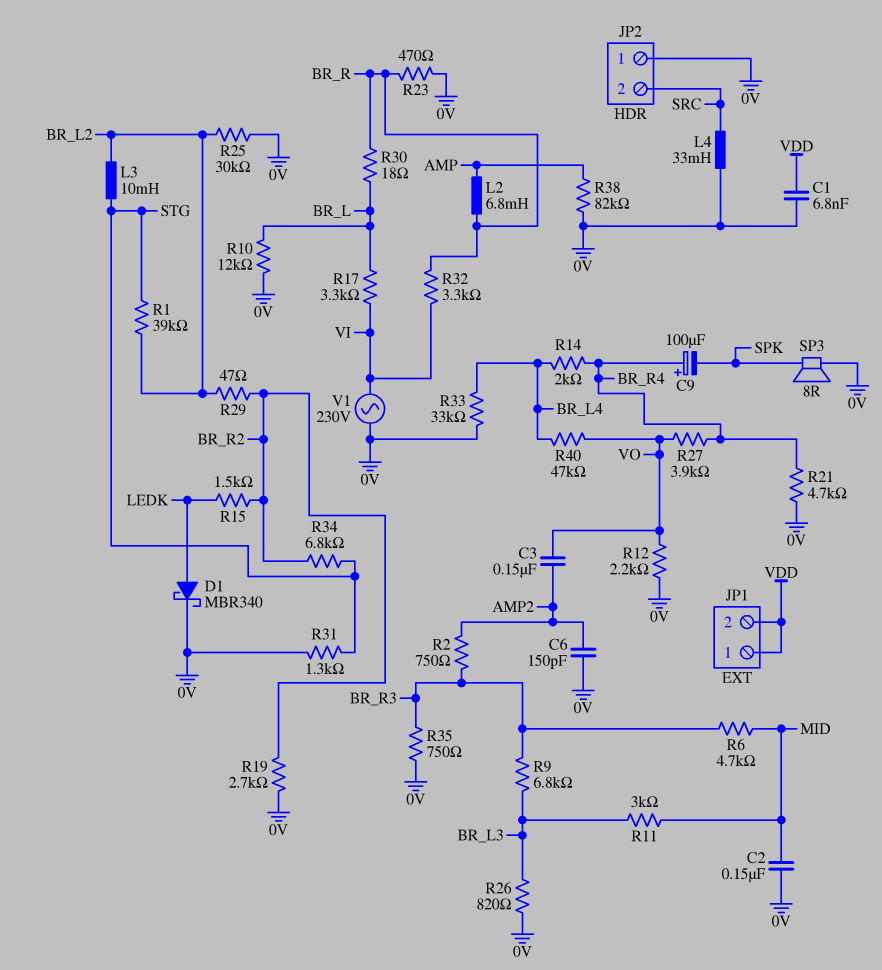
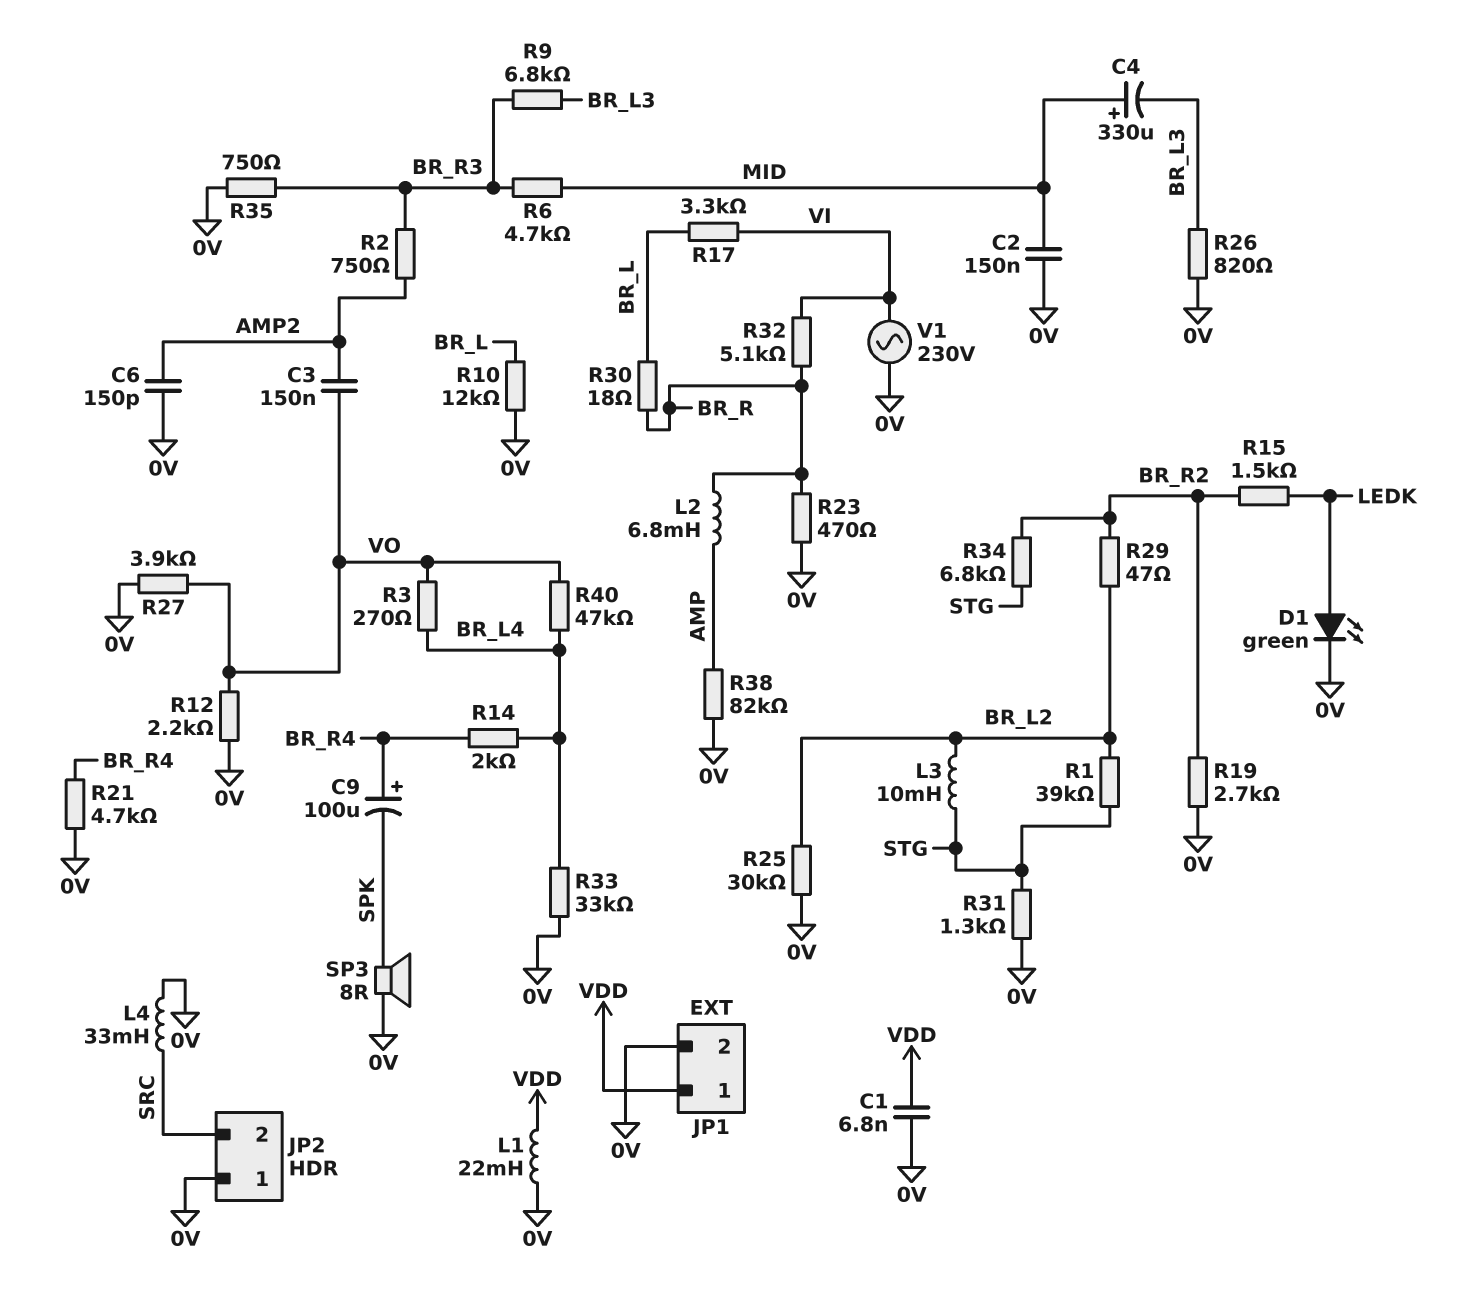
C4: none -> 330uF (plus MID, minus BR_L3)
D1: schottky MBR340 (A LEDK, K 0V) -> LED green (A LEDK, K 0V)
JP1 pin 2: VDD -> 0V
L1: none -> 22mH (0V, VDD)
R3: none -> 270 (BR_L4, VO)
R11: 3k (BR_L3, MID) -> none
R27: 3.9k (BR_R4, VO) -> 3.9k (0V, VO)
R32: 3.3k (BR_R, VI) -> 5.1k (BR_R, VI)

